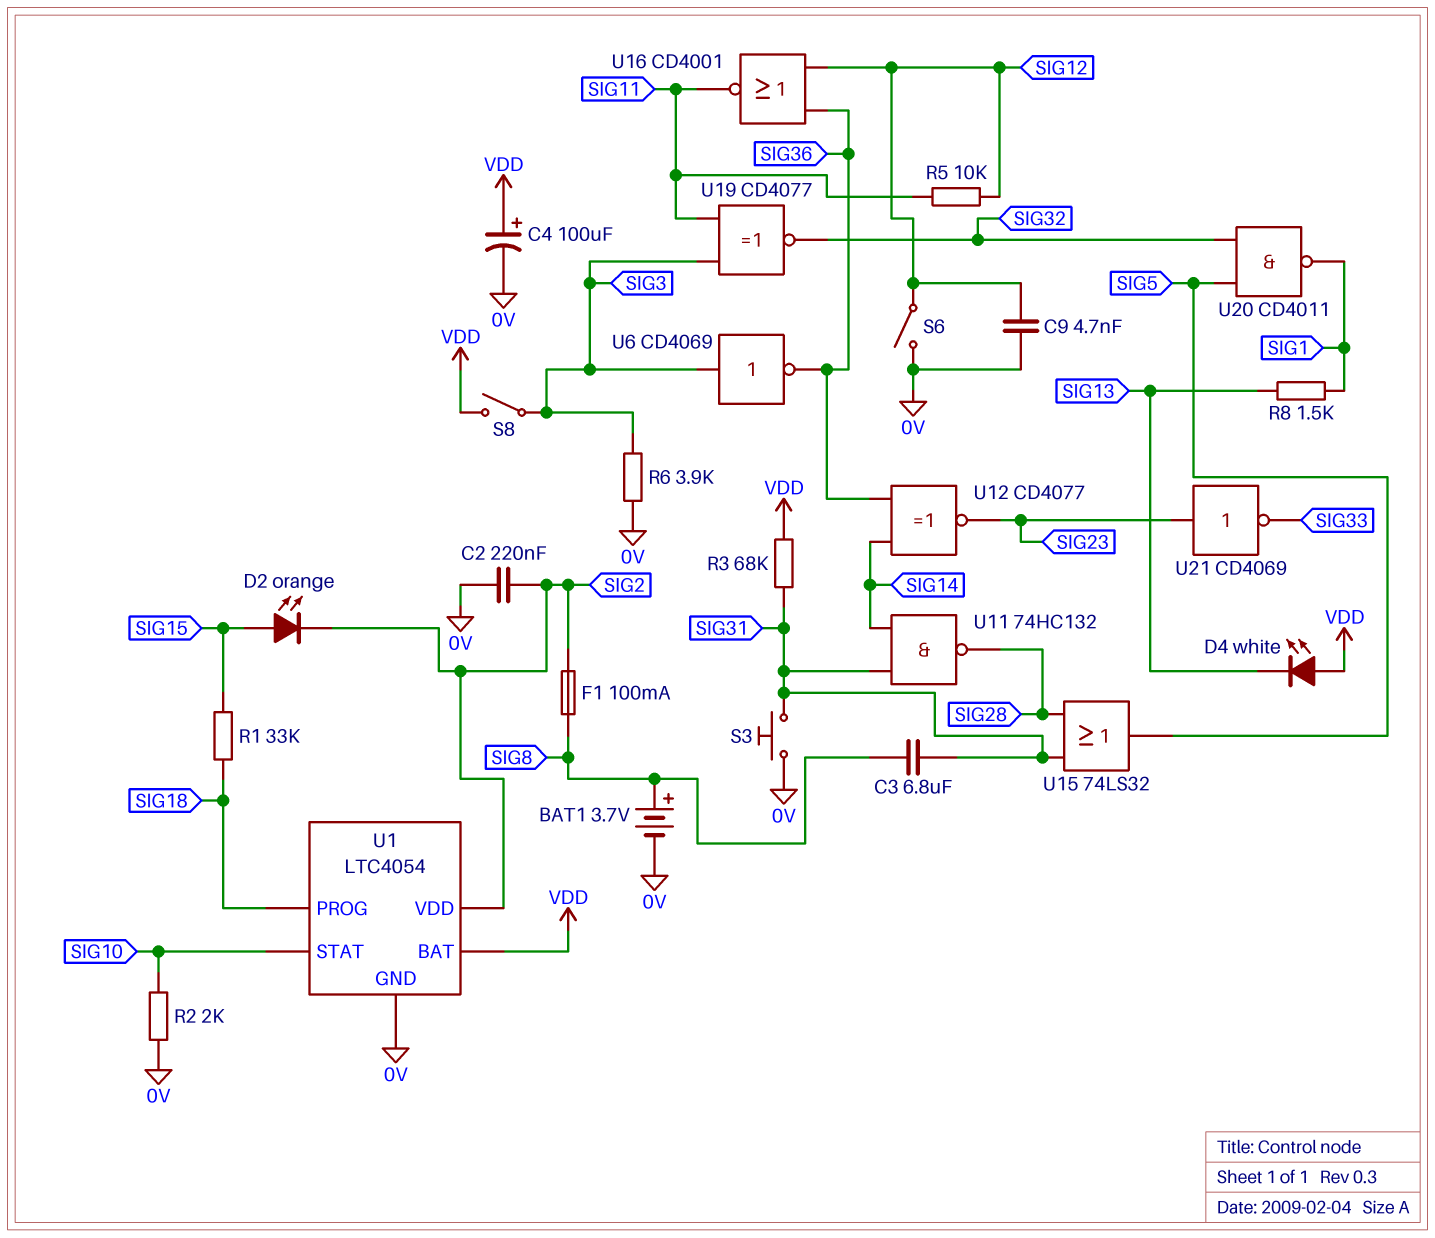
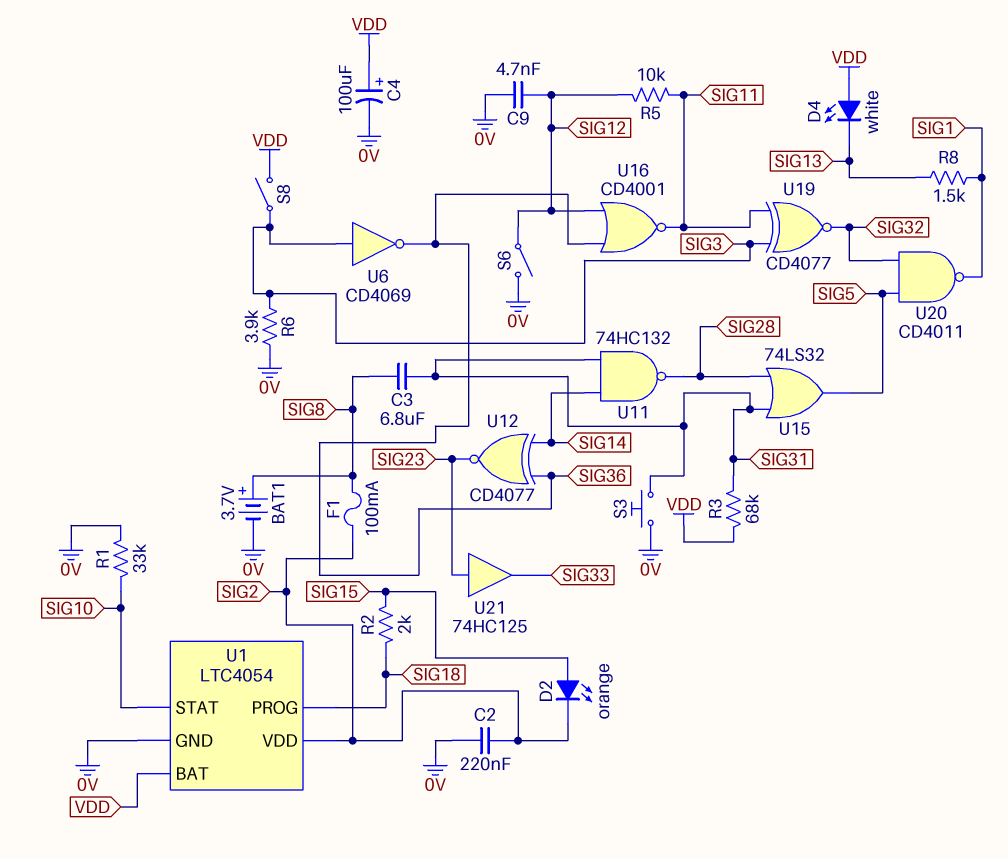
R1: 33k (SIG15, SIG18) -> 33k (0V, SIG10)
R2: 2k (0V, SIG10) -> 2k (SIG15, SIG18)
U21: NOT CD4069 (in SIG23, out SIG33) -> buffer 74HC125 (in SIG23, out SIG33)

